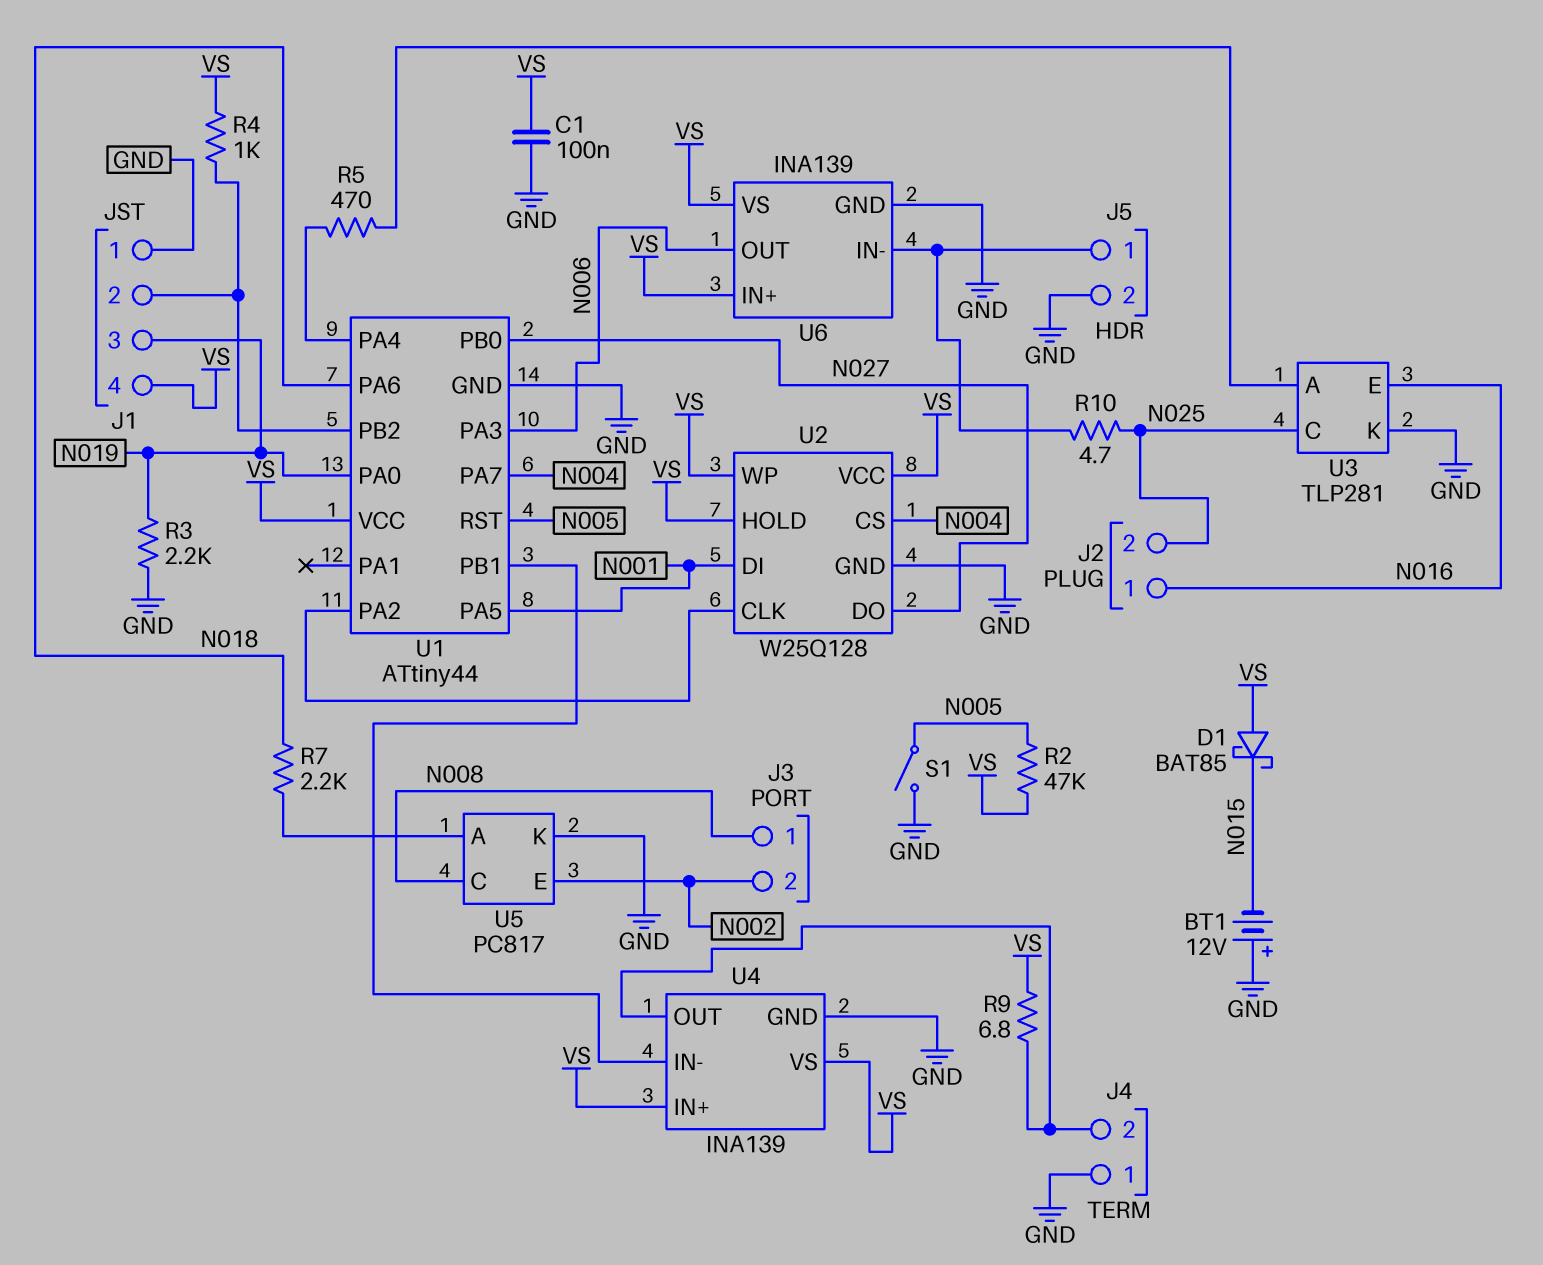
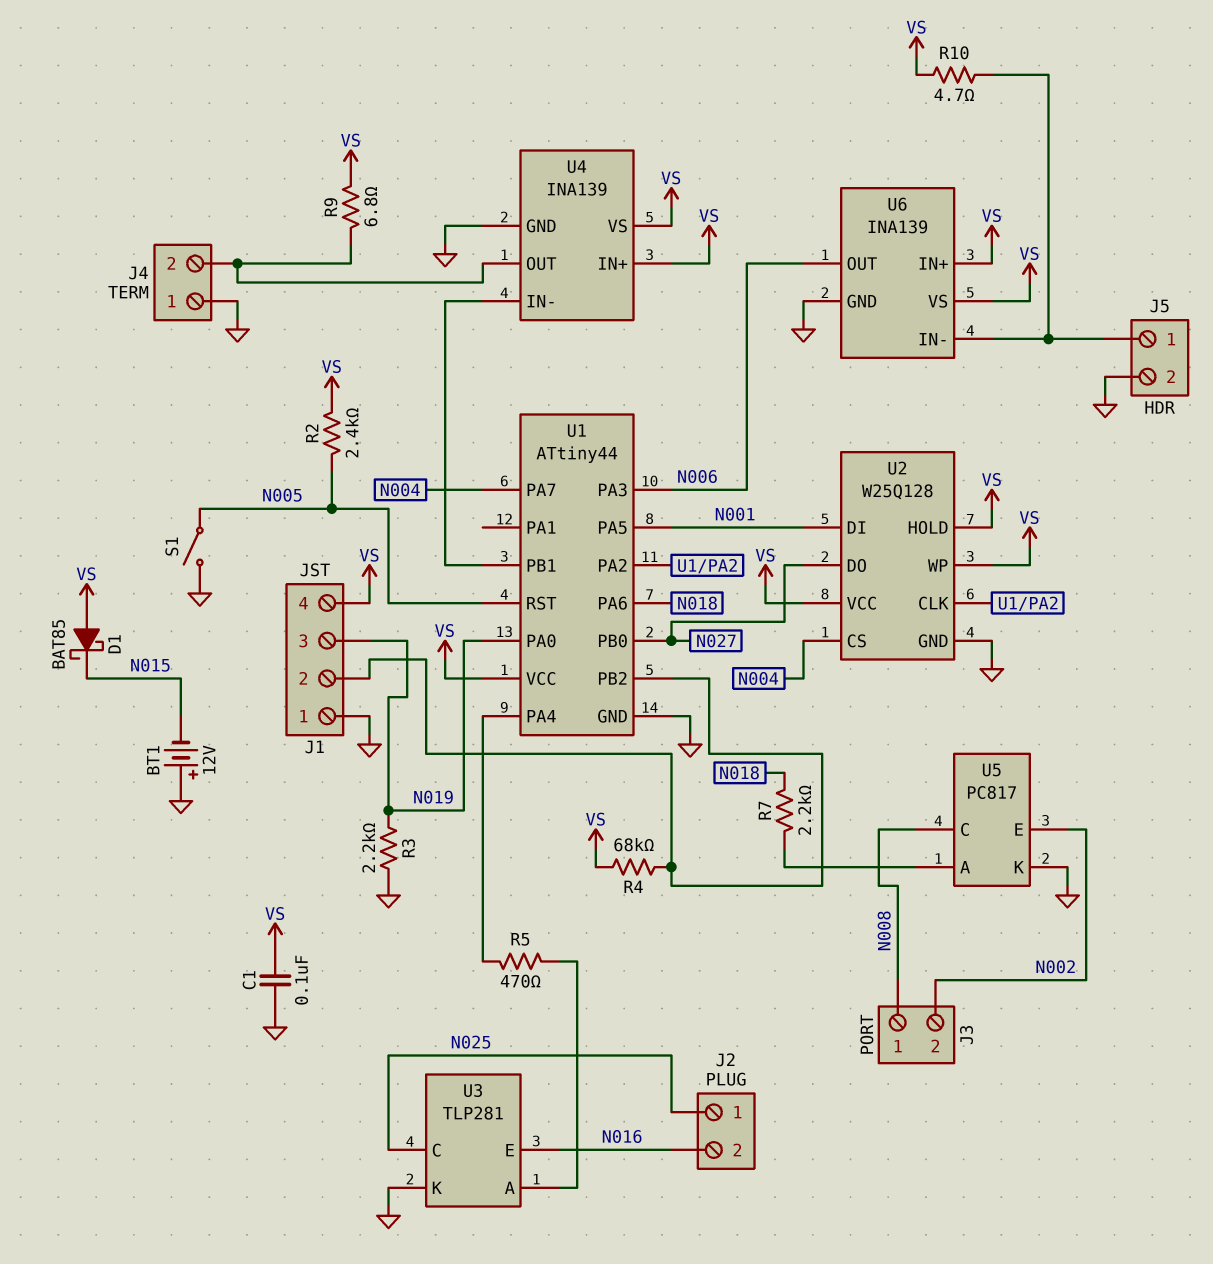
J2 pin 1: N016 -> N025
J2 pin 2: N025 -> N016
R2: 47k (N005, VS) -> 2.4k (N005, VS)
R4: 1k (J1/2, VS) -> 68k (J1/2, VS)
R10: 4.7 (J5/1, N025) -> 4.7 (J5/1, VS)

